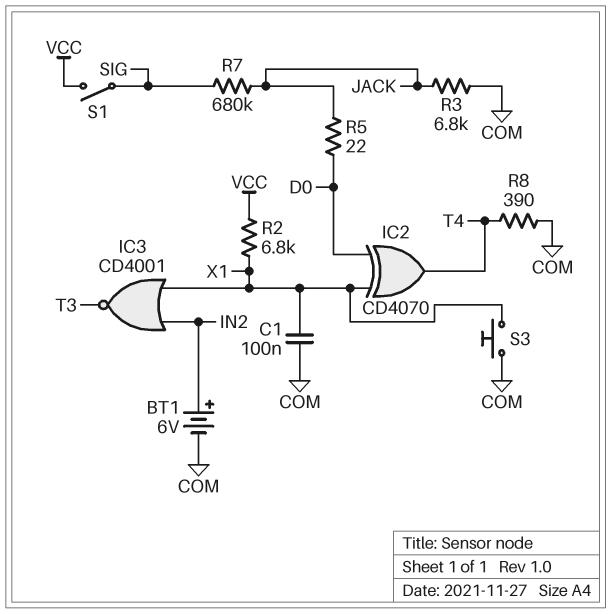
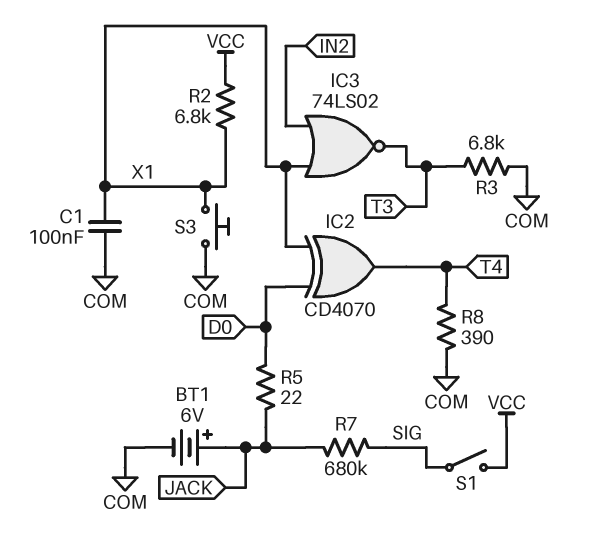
BT1: 6V (plus IN2, minus COM) -> 6V (plus JACK, minus COM)
IC3: NOR CD4001 (in IN2, in X1, out T3) -> NOR 74LS02 (in IN2, in X1, out T3)
R3: 6.8k (COM, JACK) -> 6.8k (COM, T3)

